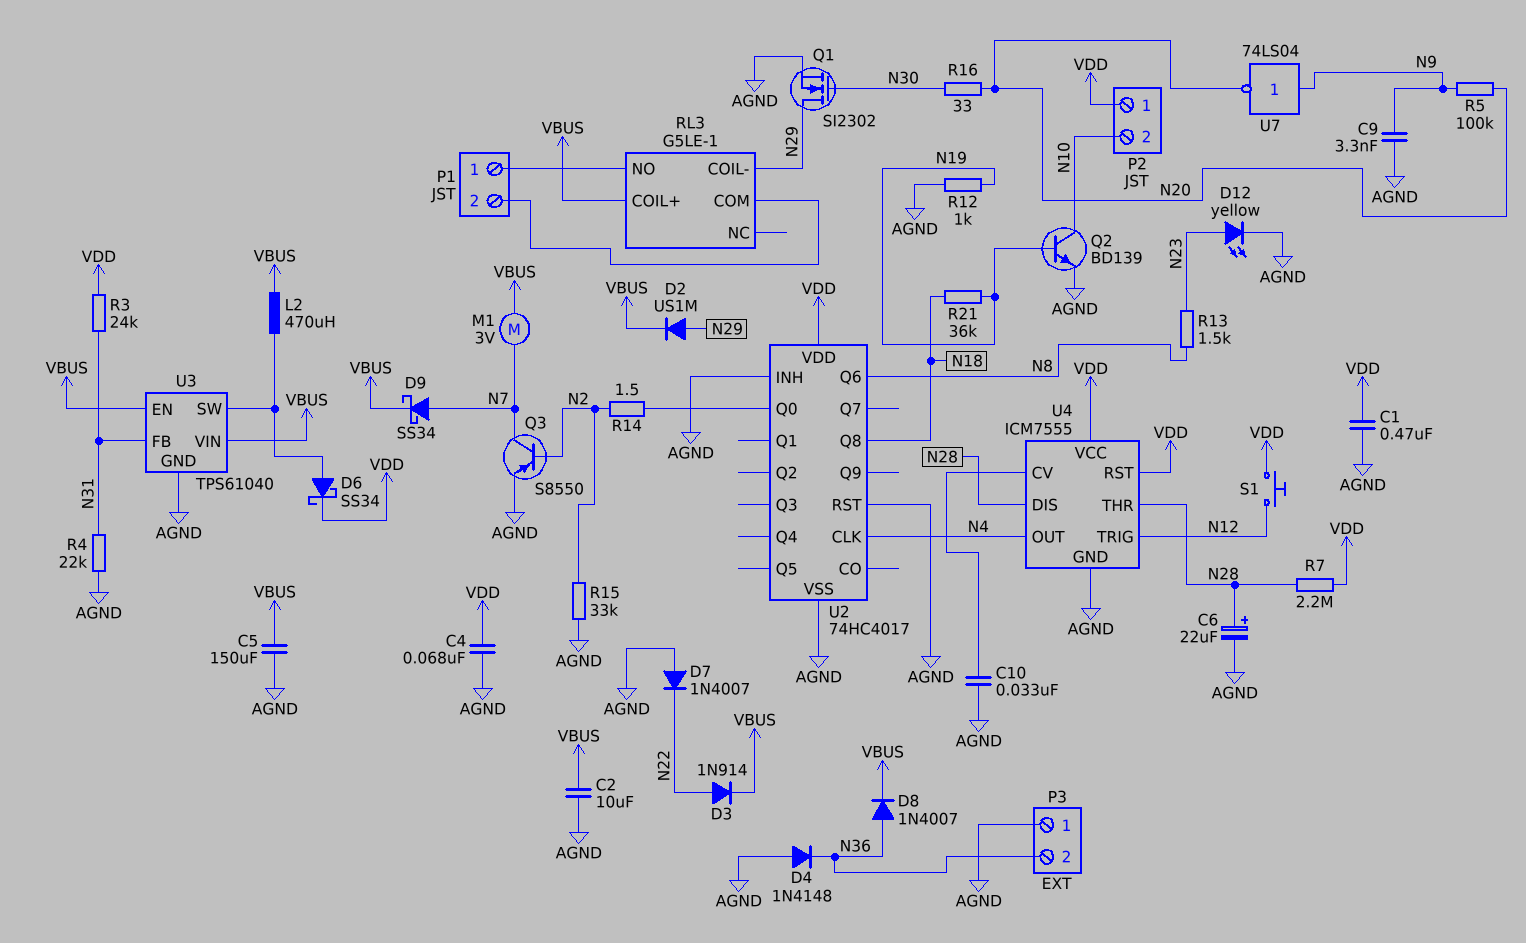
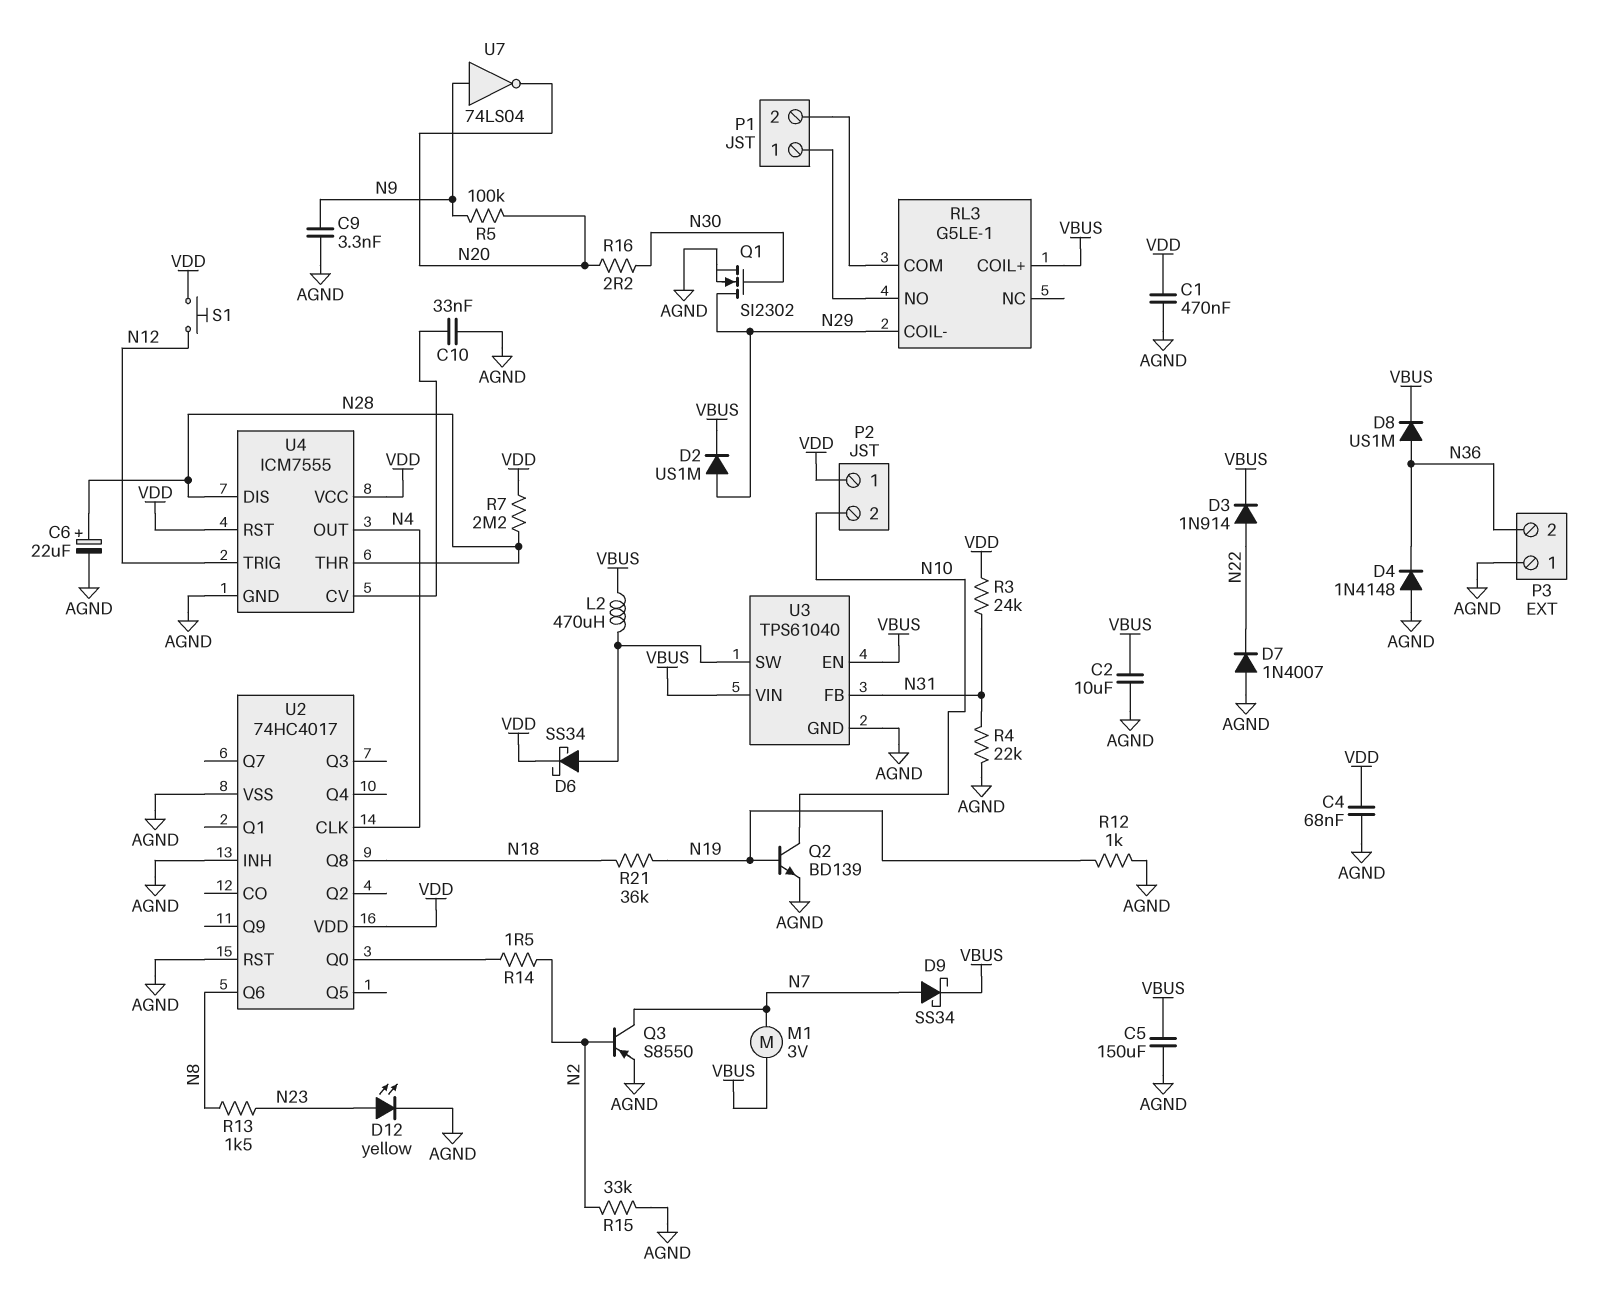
D8: diode 1N4007 (A N36, K VBUS) -> diode US1M (A N36, K VBUS)
R16: 33 (N20, N30) -> 2.2 (N20, N30)

